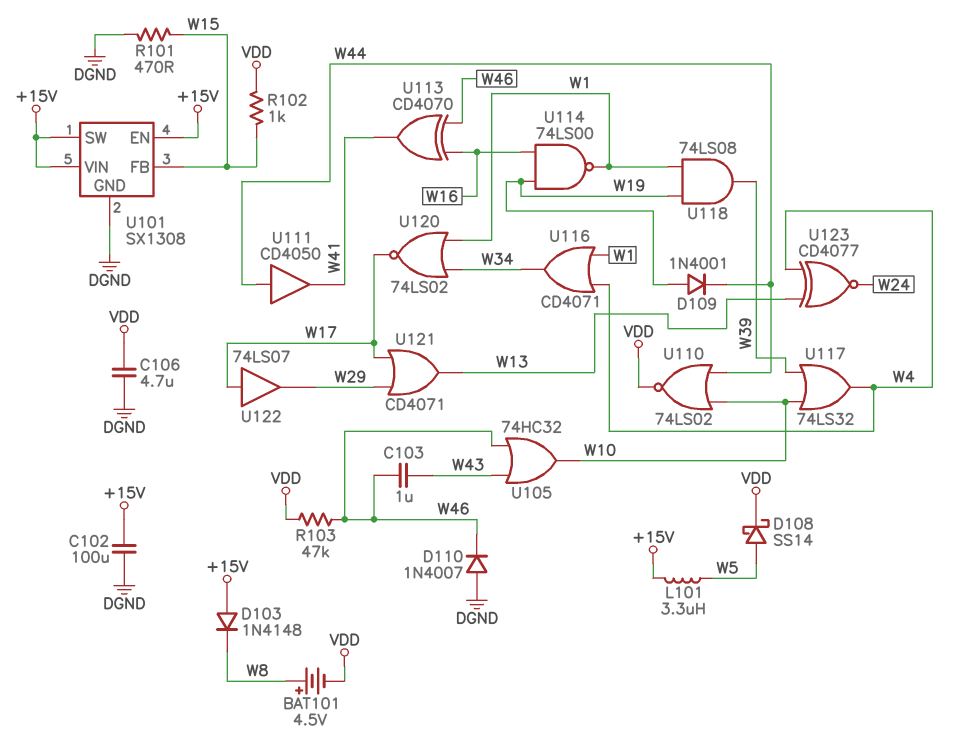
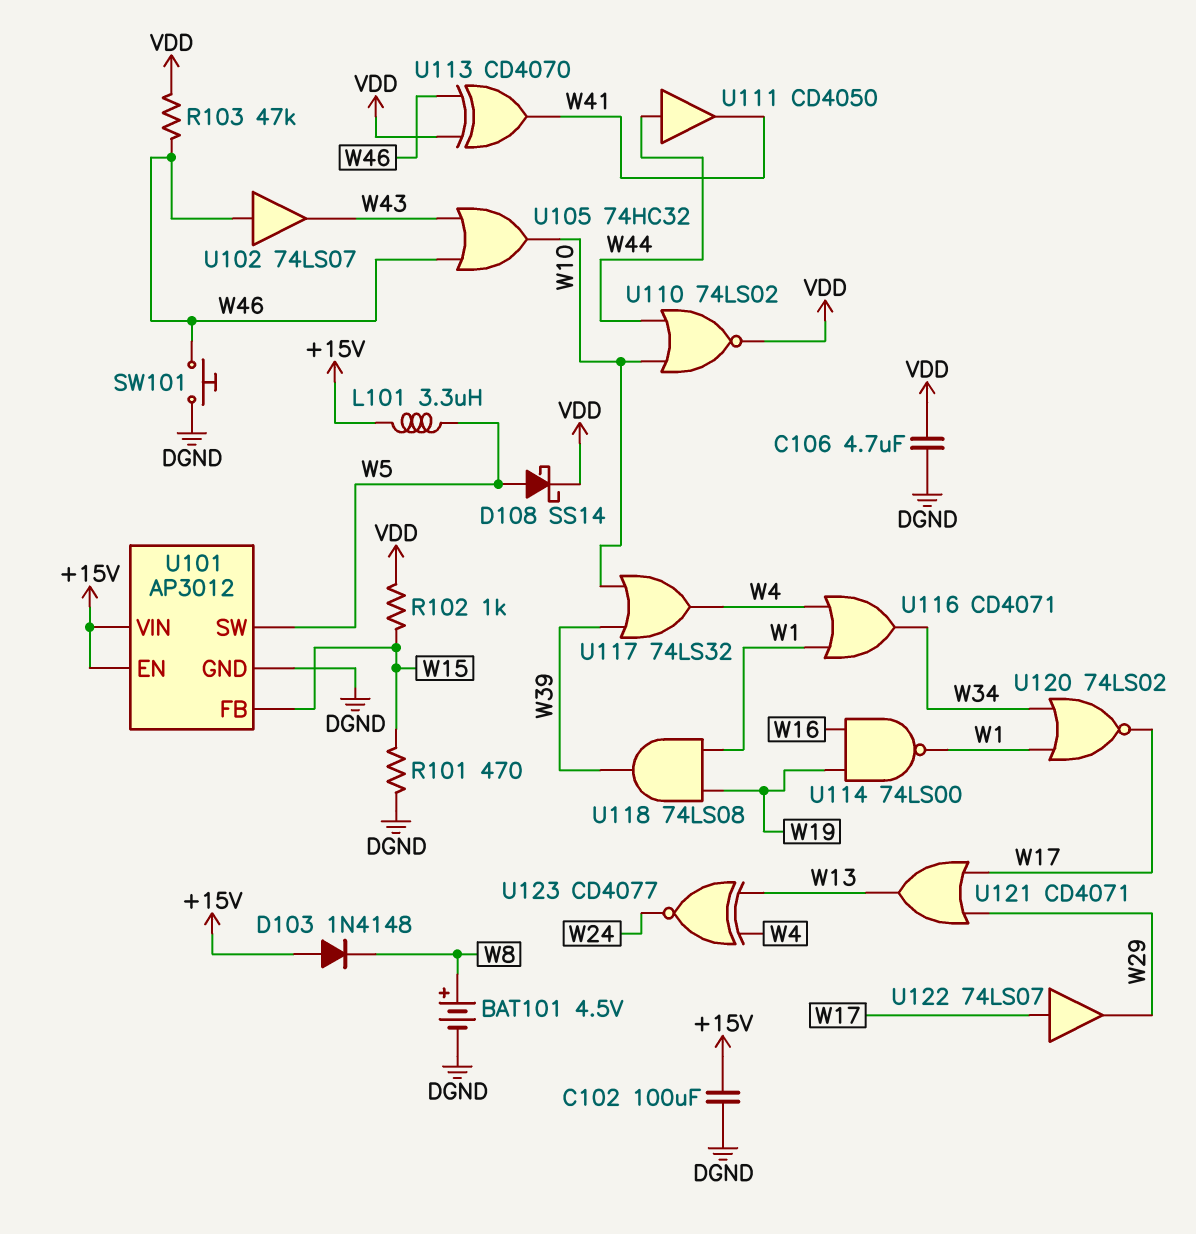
BAT101: 4.5V (plus W8, minus VDD) -> 4.5V (plus W8, minus DGND)
C103: 1uF (W43, W46) -> none
D109: diode 1N4001 (A W19, K W44) -> none
D110: diode 1N4007 (A DGND, K W46) -> none
SW101: none -> button (DGND, W46)
U101: SX1308 -> AP3012
U101 pin SW: +15V -> W5
U102: none -> buffer 74LS07 (in W46, out W43)
U113: XOR CD4070 (in W16, in W46, out W41) -> XOR CD4070 (in VDD, in W46, out W41)

